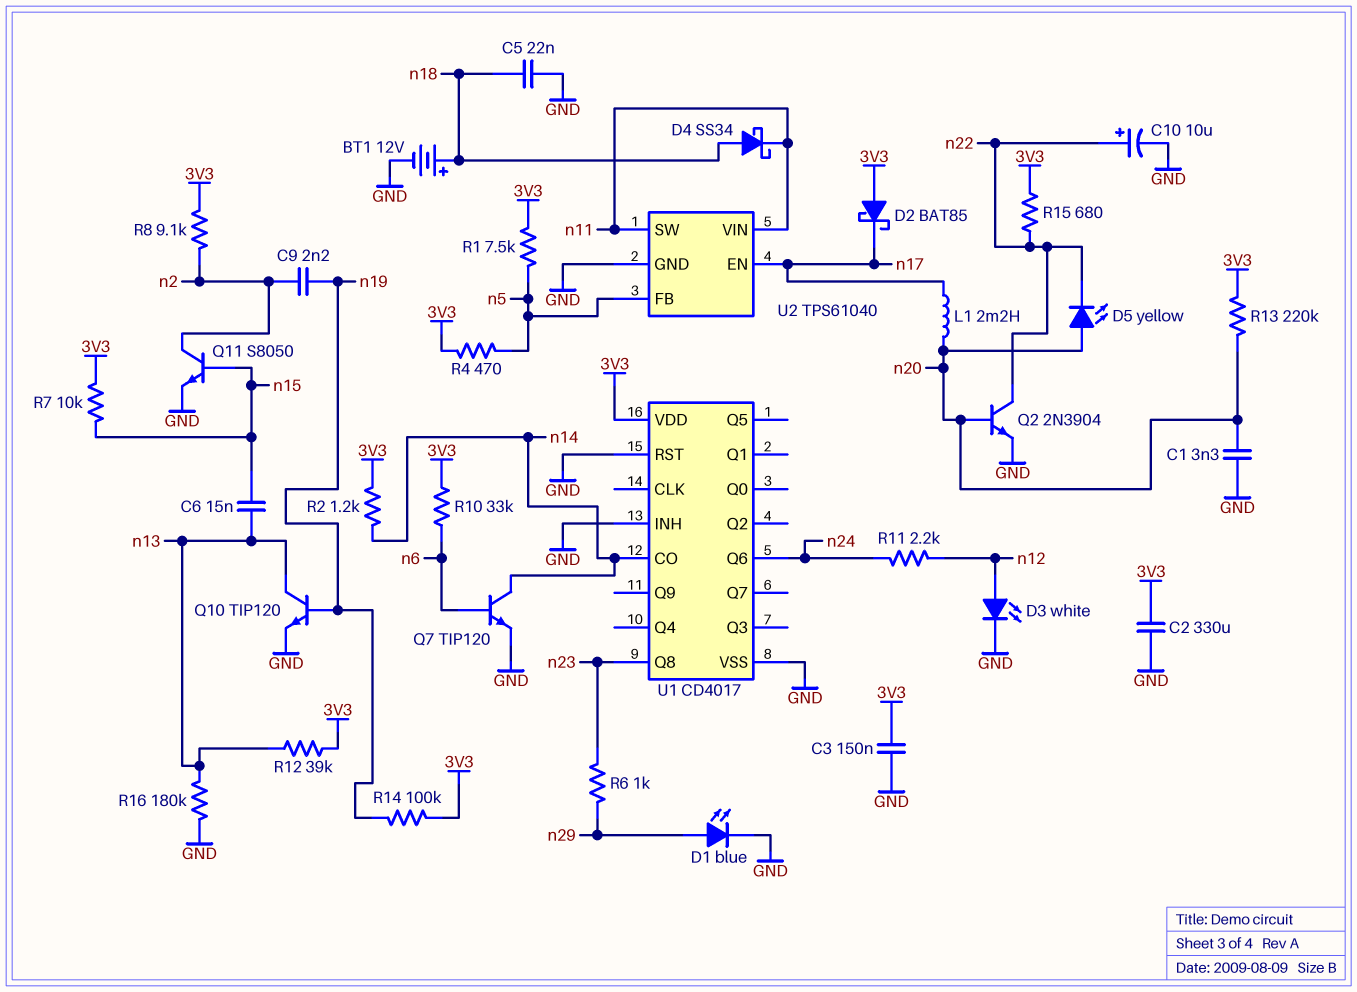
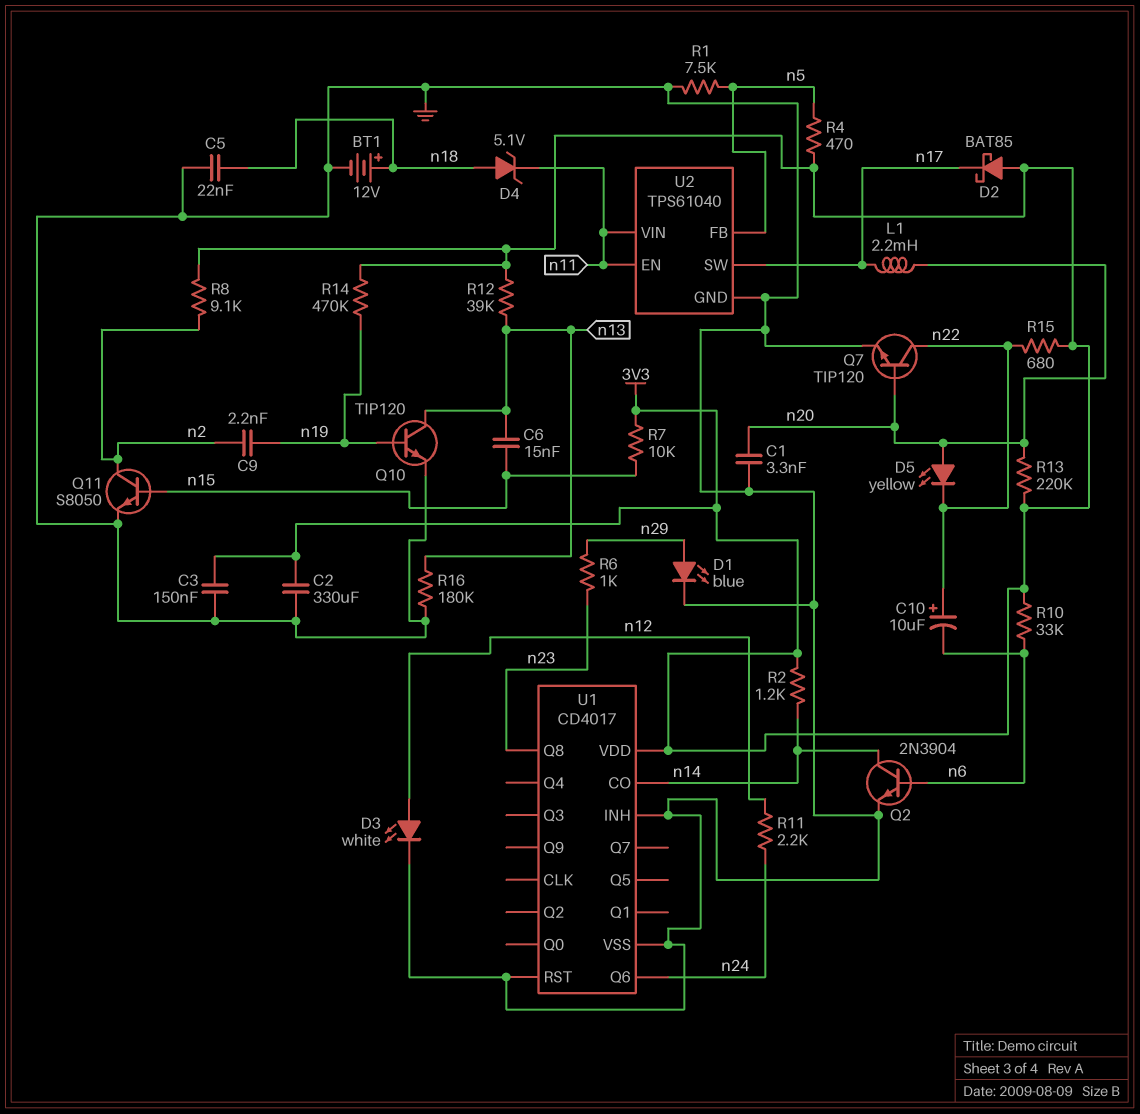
C10: 10uF (plus n22, minus GND) -> 10uF (plus n22, minus n6)
D4: schottky SS34 (A n18, K n11) -> zener 5.1V (A n18, K n11)
Q2: NPN 2N3904 (B n20, C n22, E GND) -> NPN 2N3904 (B n6, C n14, E GND)
Q7: NPN TIP120 (B n6, C n14, E GND) -> NPN TIP120 (B n20, C n22, E GND)
R1: 7.5k (3V3, n5) -> 7.5k (GND, n5)
R14: 100k (3V3, n19) -> 470k (3V3, n19)
U2 pin EN: n17 -> n11
U2 pin SW: n11 -> n17

